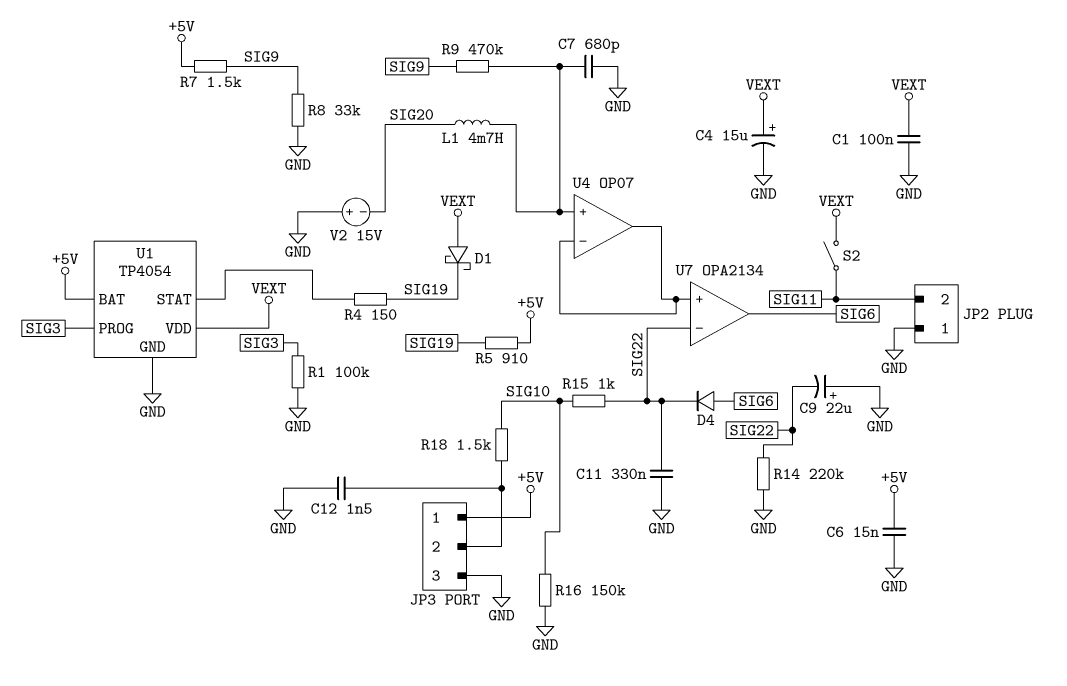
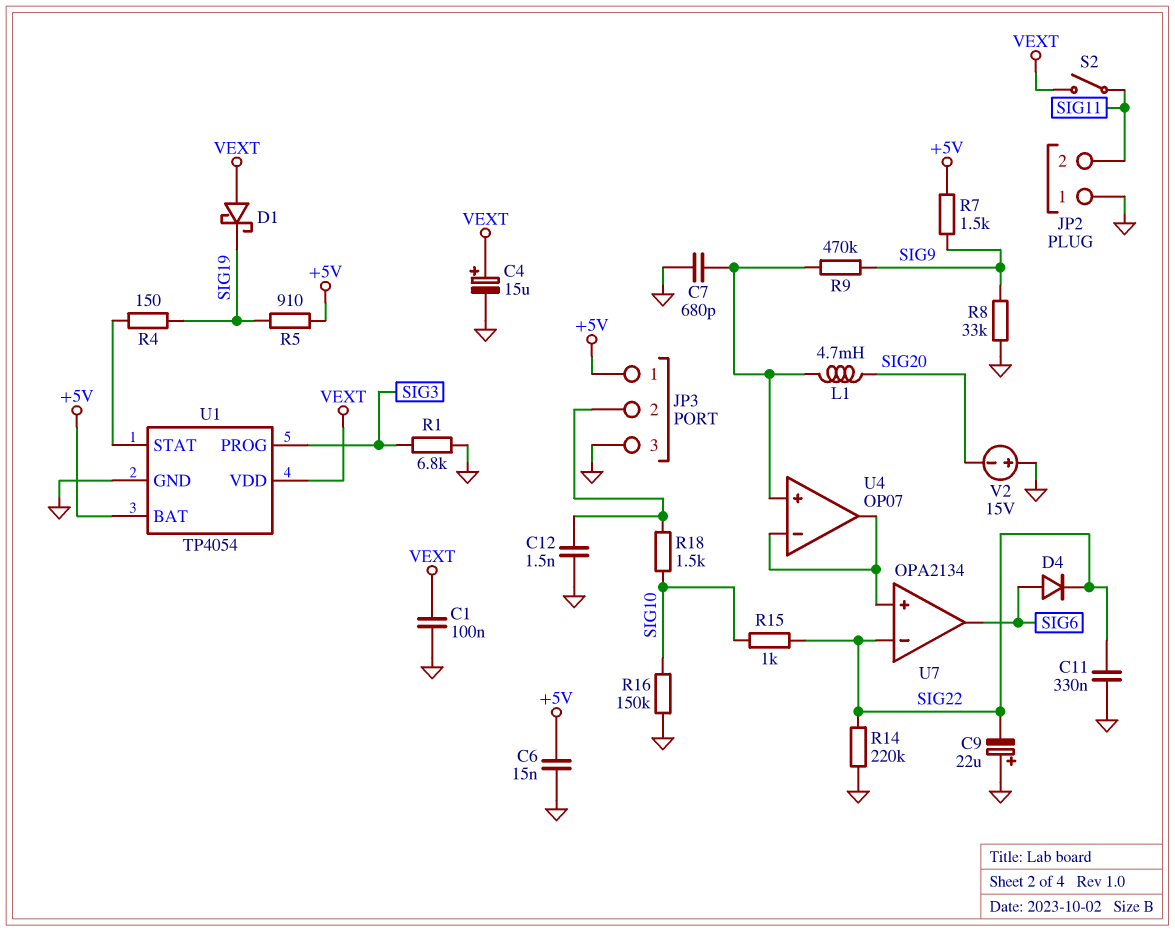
R1: 100k (GND, SIG3) -> 6.8k (GND, SIG3)

